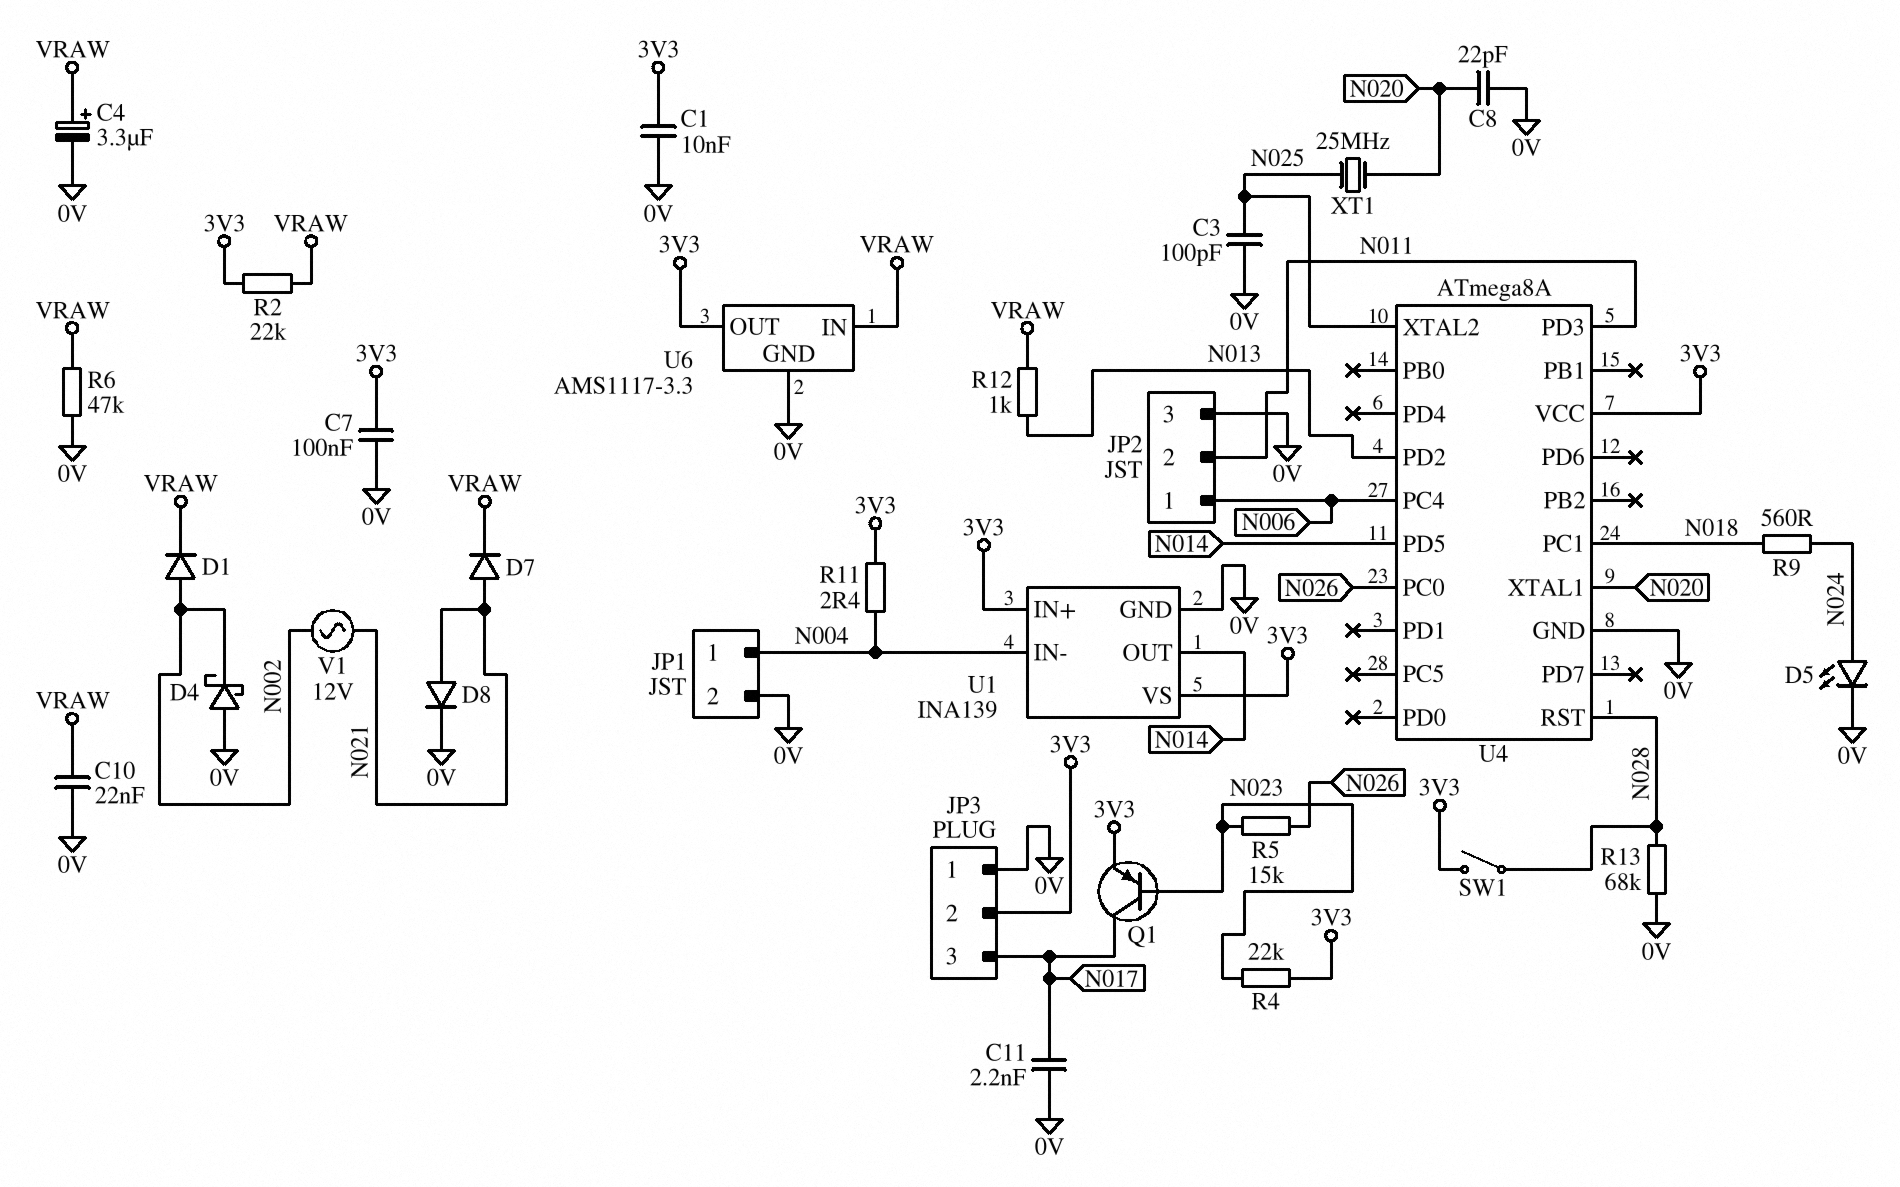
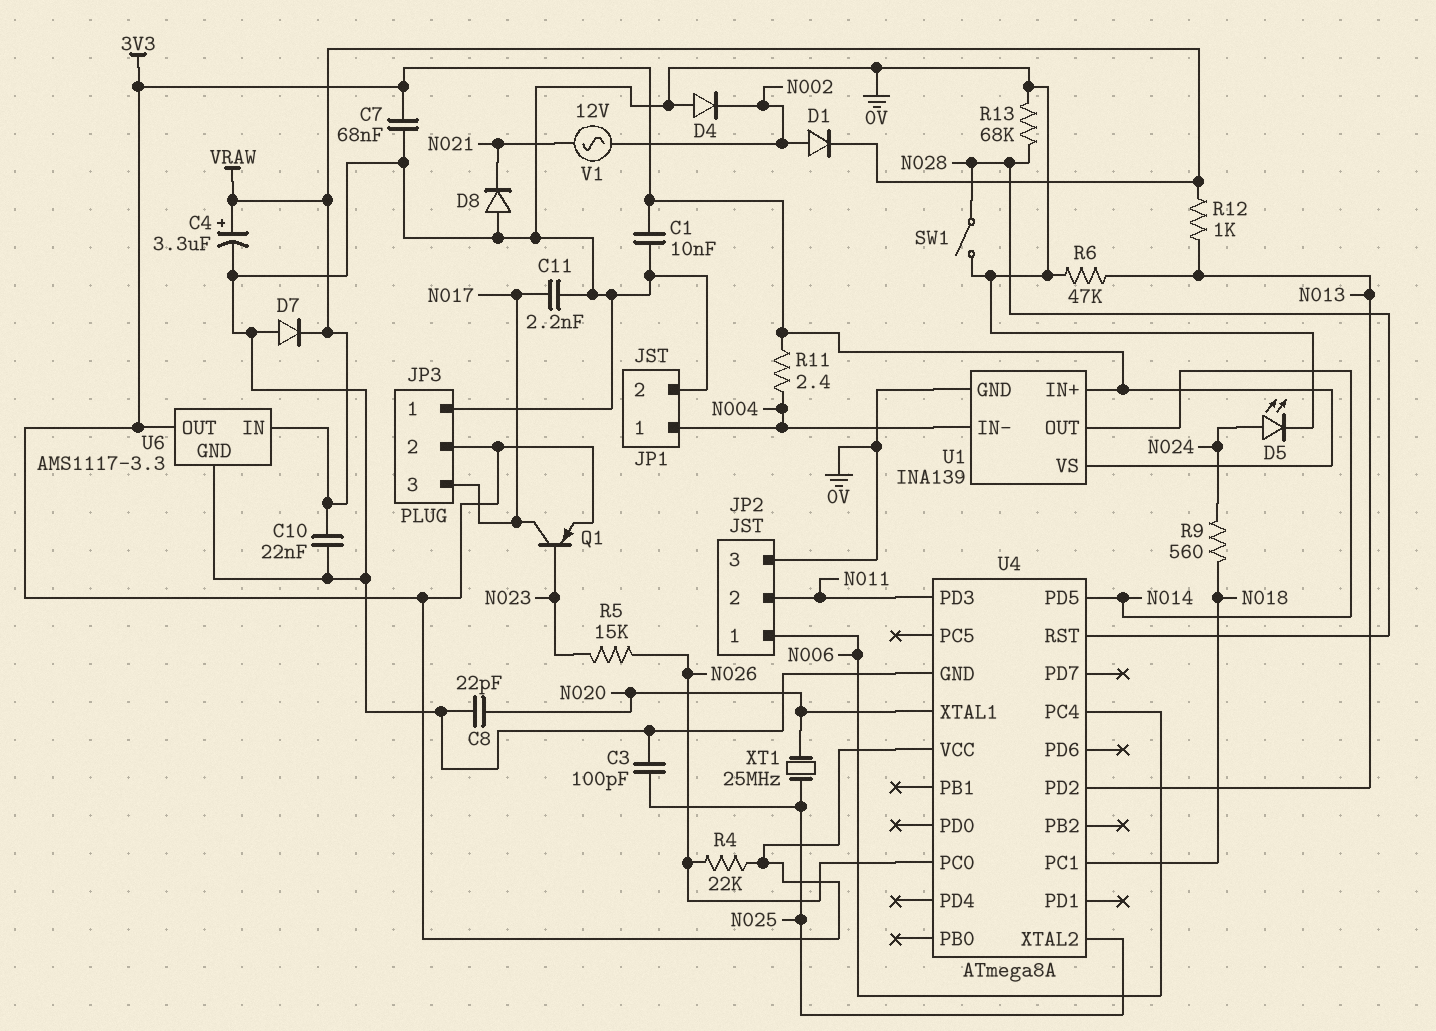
C7: 100nF (0V, 3V3) -> 68nF (0V, 3V3)
D4: schottky (A 0V, K N002) -> diode (A 0V, K N002)
D7: diode (A N021, K VRAW) -> diode (A 0V, K VRAW)
D8: diode (A N021, K 0V) -> diode (A 0V, K N021)
R2: 22k (3V3, VRAW) -> none
R4: 22k (3V3, N023) -> 22k (3V3, N026)
R6: 47k (0V, VRAW) -> 47k (0V, N013)
SW1: switch (3V3, N028) -> switch (0V, N028)

